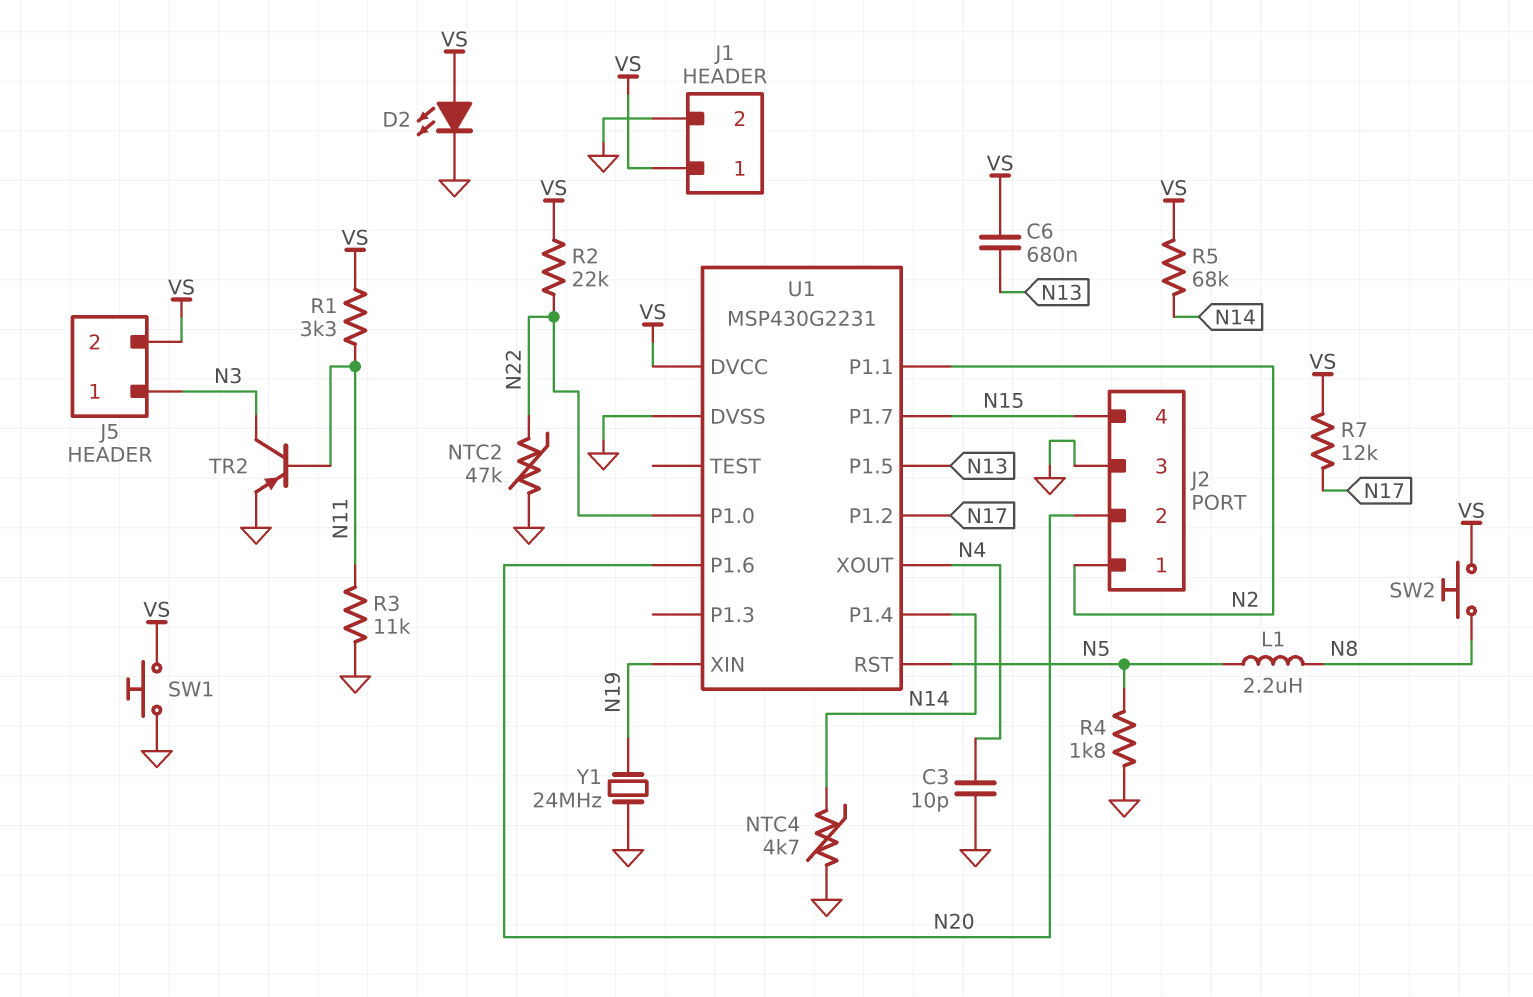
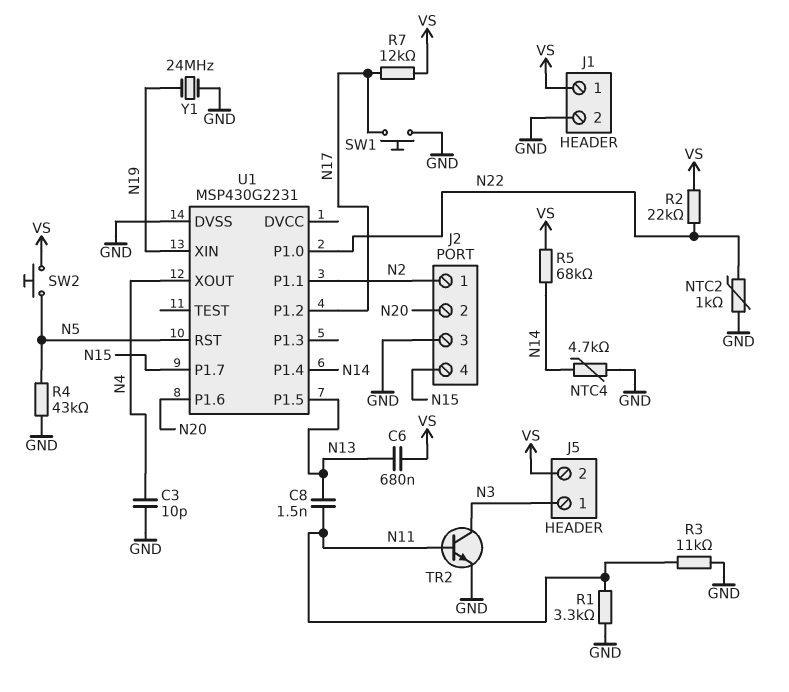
C8: none -> 1.5nF (N11, N13)
D2: LED (A VS, K GND) -> none
L1: 2.2uH (N5, N8) -> none
NTC2: 47k (GND, N22) -> 1k (GND, N22)
R1: 3.3k (N11, VS) -> 3.3k (GND, N11)
R4: 1.8k (GND, N5) -> 43k (GND, N5)
SW1: button (GND, VS) -> button (GND, N17)
SW2: button (N8, VS) -> button (N5, VS)
TR2: PNP (B N11, C N3, E GND) -> NPN (B N11, C N3, E GND)
U1 pin DVCC: VS -> none

